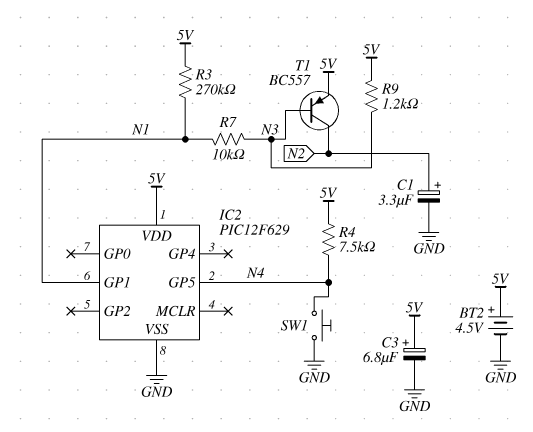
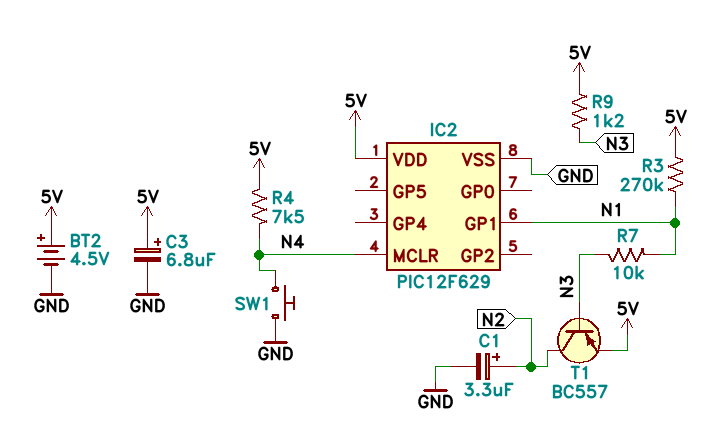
IC2 pin GP5: N4 -> none
IC2 pin MCLR: none -> N4

